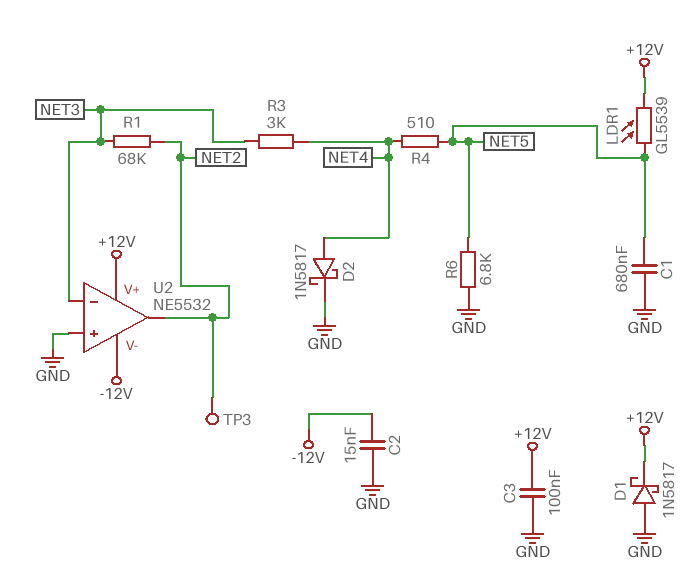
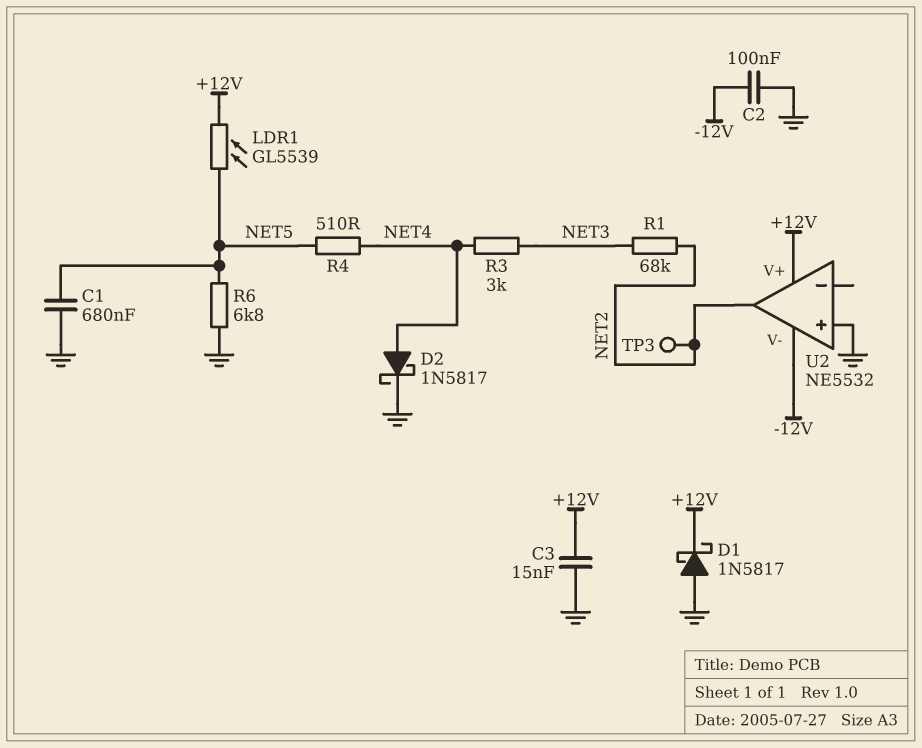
C2: 15nF (-12V, GND) -> 100nF (-12V, GND)
C3: 100nF (+12V, GND) -> 15nF (+12V, GND)
U2 pin in-: NET3 -> none

